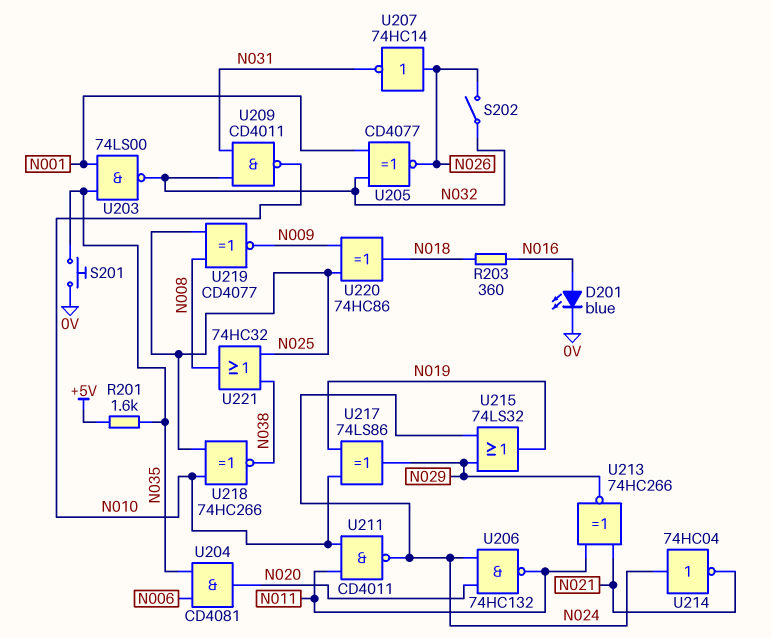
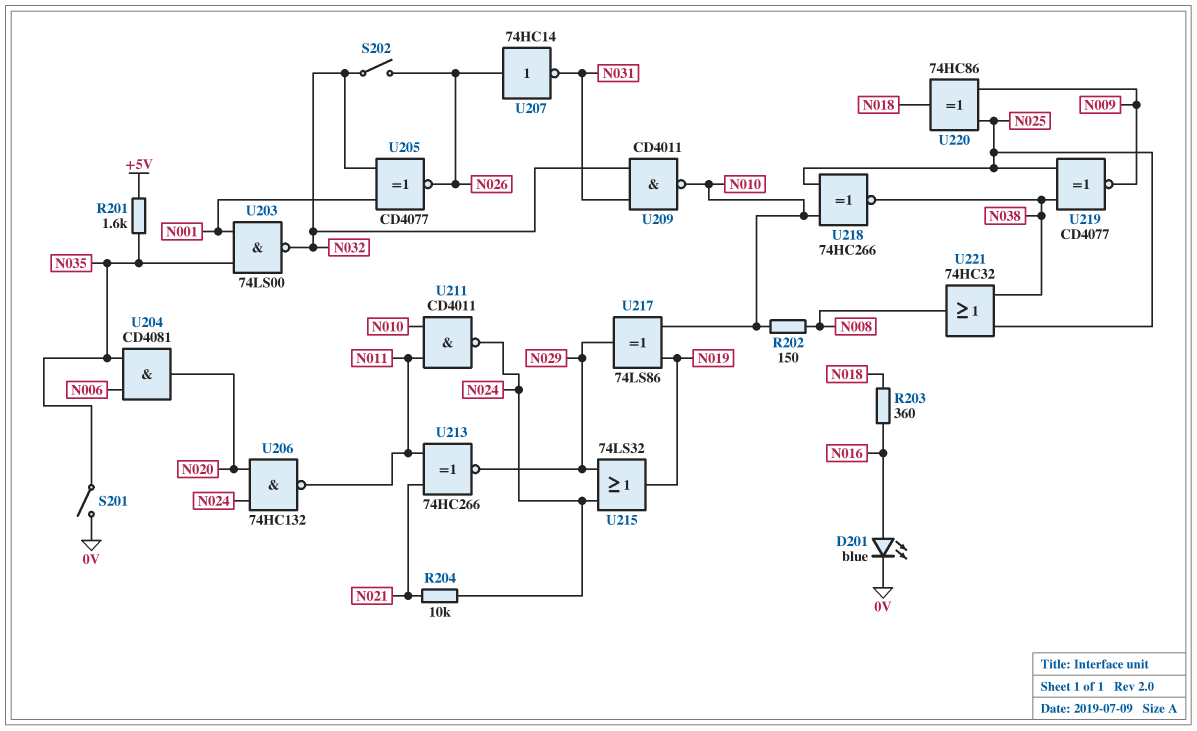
R202: none -> 150 (N008, N010)
R204: none -> 10k (N021, N024)
S201: button (0V, N035) -> switch (0V, N035)
U214: NOT 74HC04 (in N024, out N021) -> none
U219: XNOR CD4077 (in N008, in N025, out N009) -> XNOR CD4077 (in N025, in N038, out N009)

